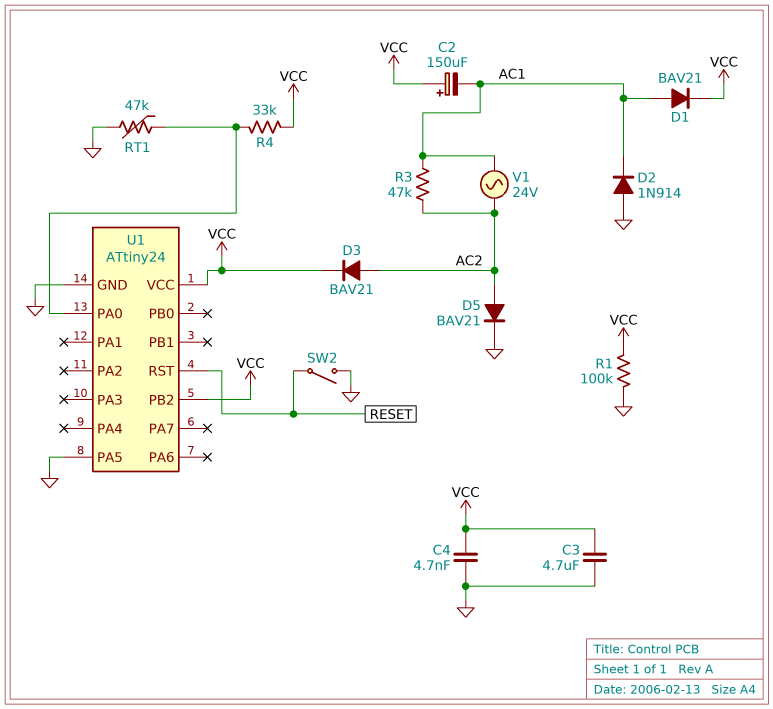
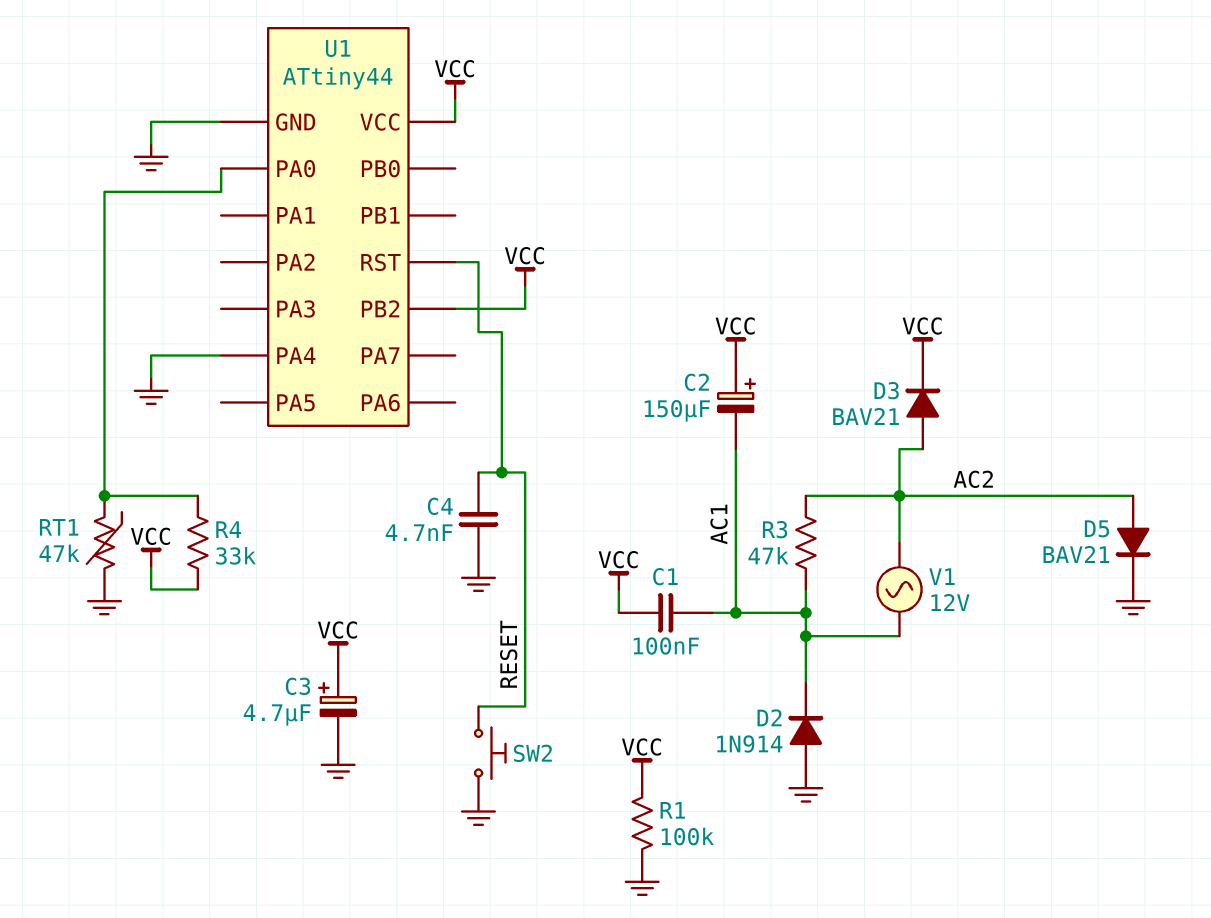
C1: none -> 100nF (AC1, VCC)
C3: 4.7uF (GND, VCC) -> 4.7uF (plus VCC, minus GND)
C4: 4.7nF (GND, VCC) -> 4.7nF (GND, RESET)
D1: diode BAV21 (A AC1, K VCC) -> none
SW2: switch (GND, RESET) -> button (GND, RESET)
U1: ATtiny24 -> ATtiny44
U1 pin PA4: none -> GND
U1 pin PA5: GND -> none
V1: AC 24V (AC1, AC2) -> AC 12V (AC1, AC2)

